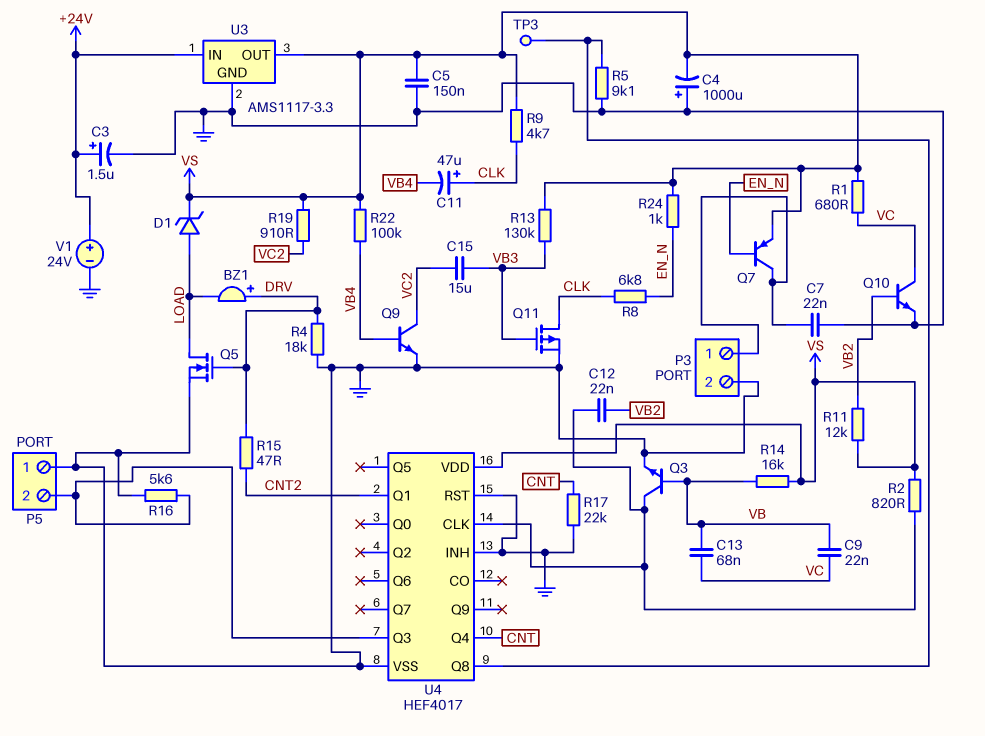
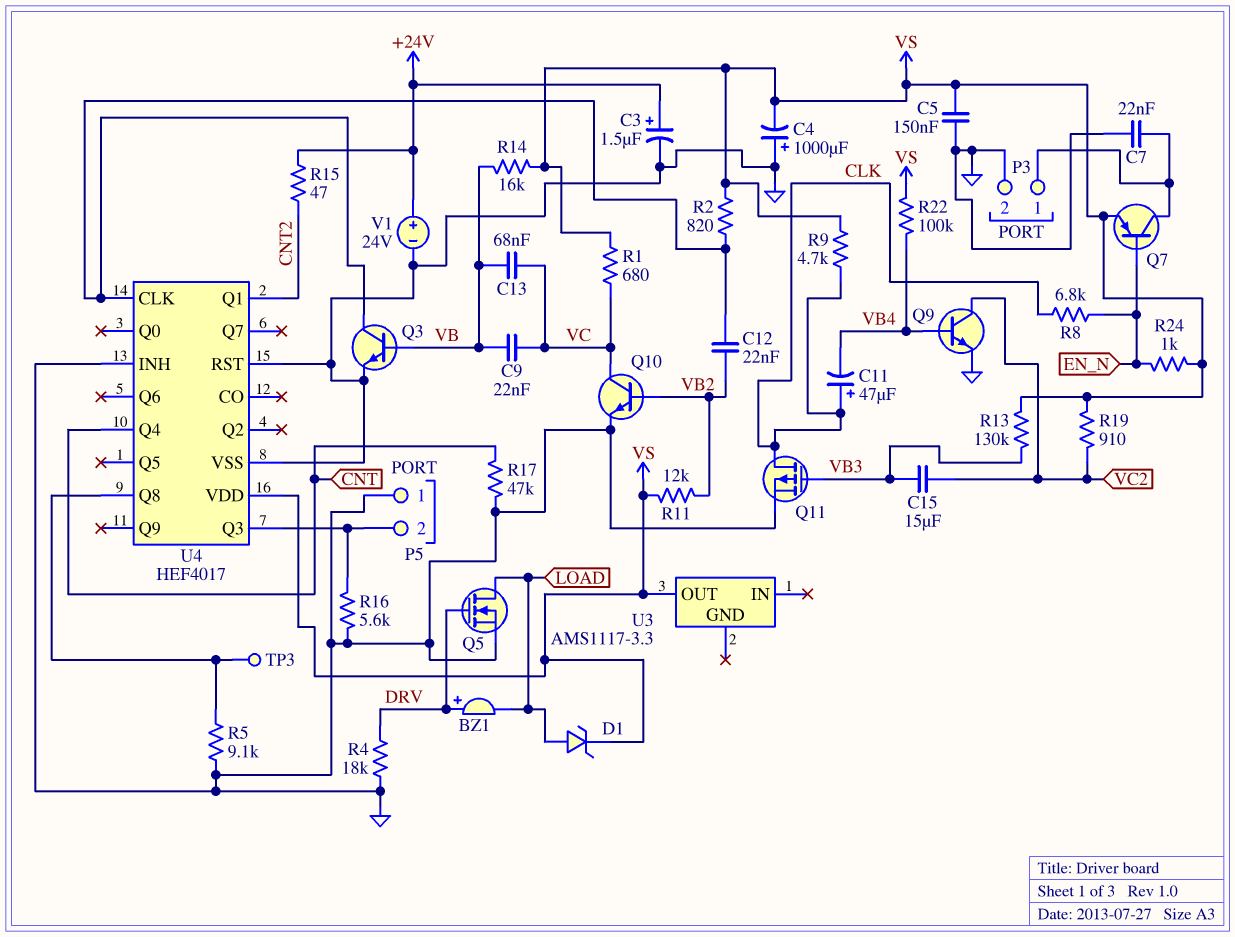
R15: 47 (CNT2, DRV) -> 47 (+24V, CNT2)
R17: 22k (CNT, GND) -> 47k (CNT, GND)
U3 pin GND: GND -> none
U3 pin IN: +24V -> none

